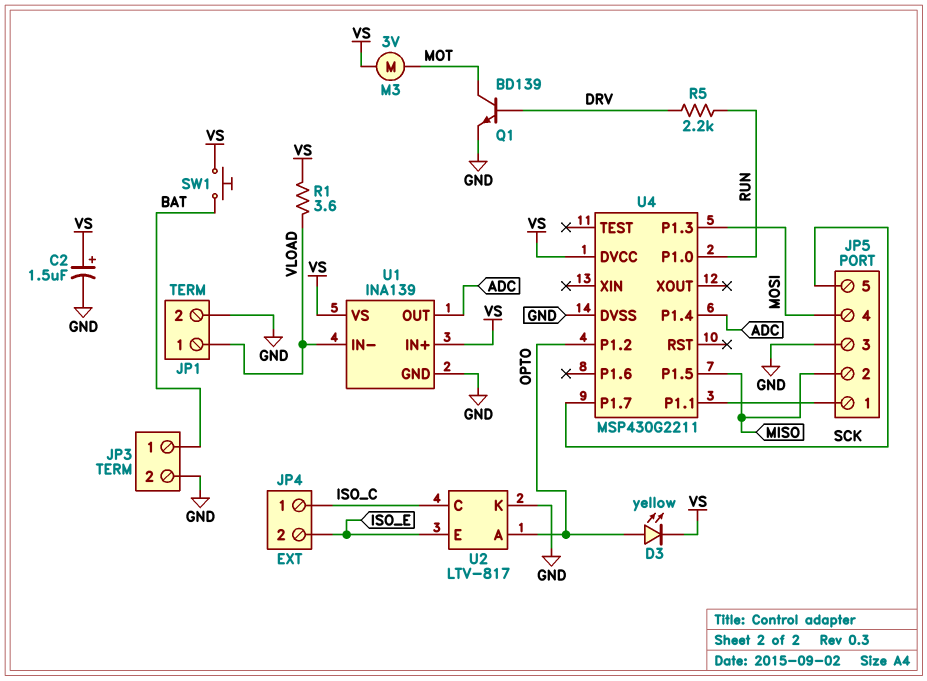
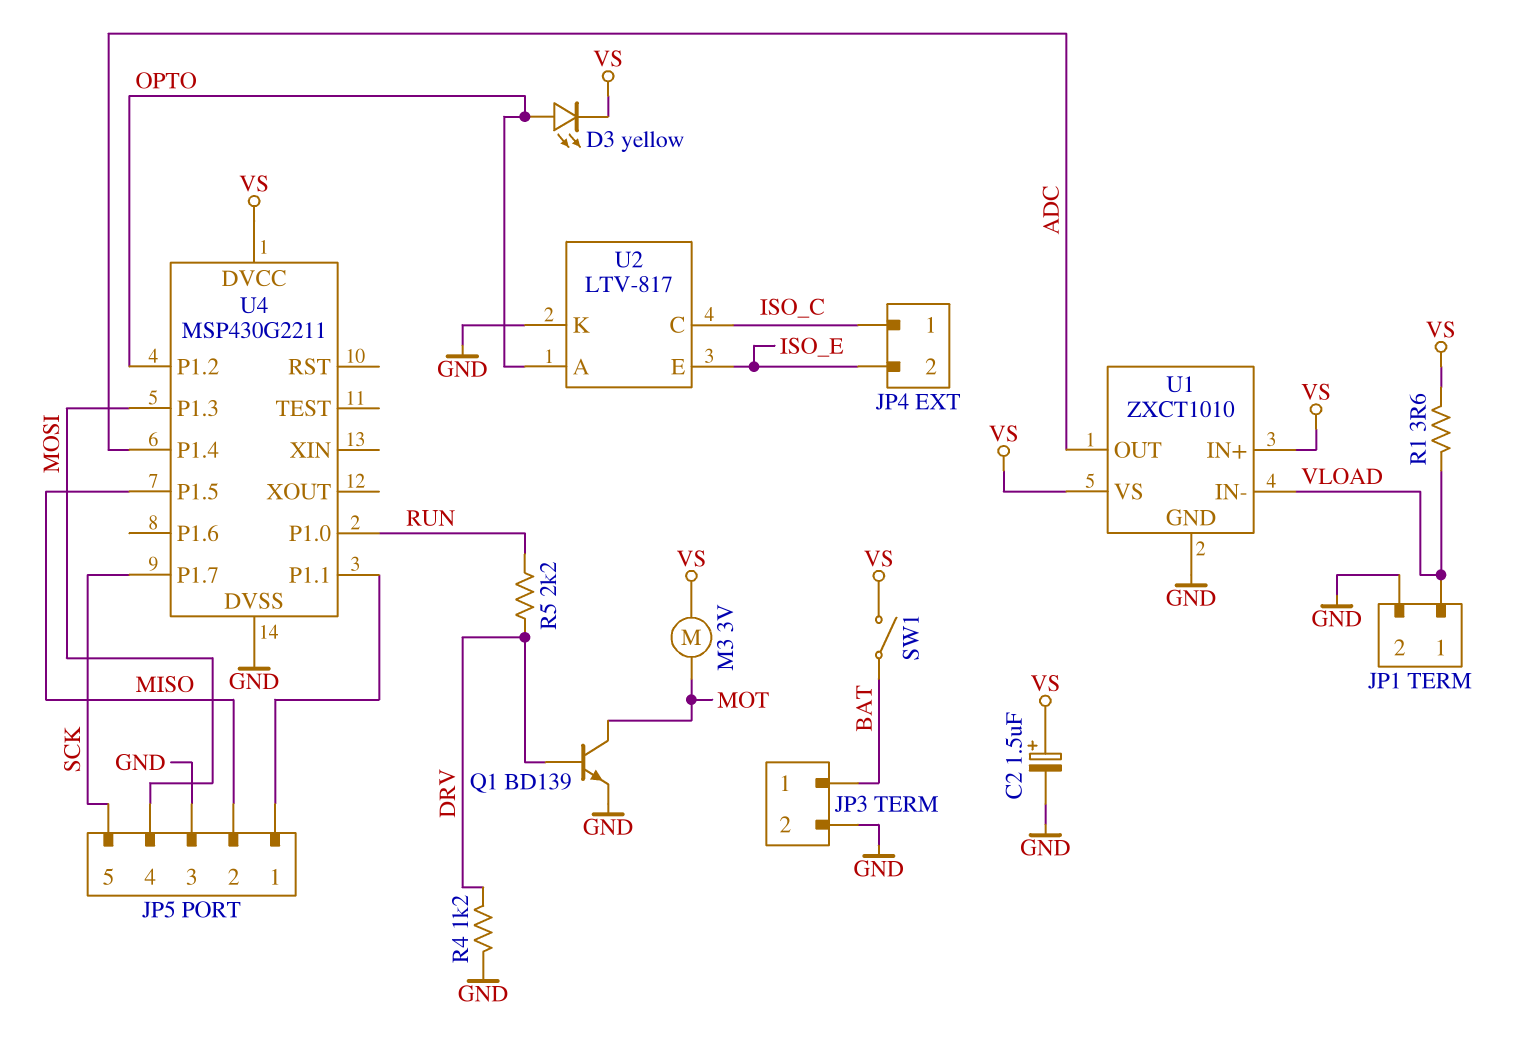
R4: none -> 1.2k (DRV, GND)
SW1: button (BAT, VS) -> switch (BAT, VS)
U1: INA139 -> ZXCT1010

